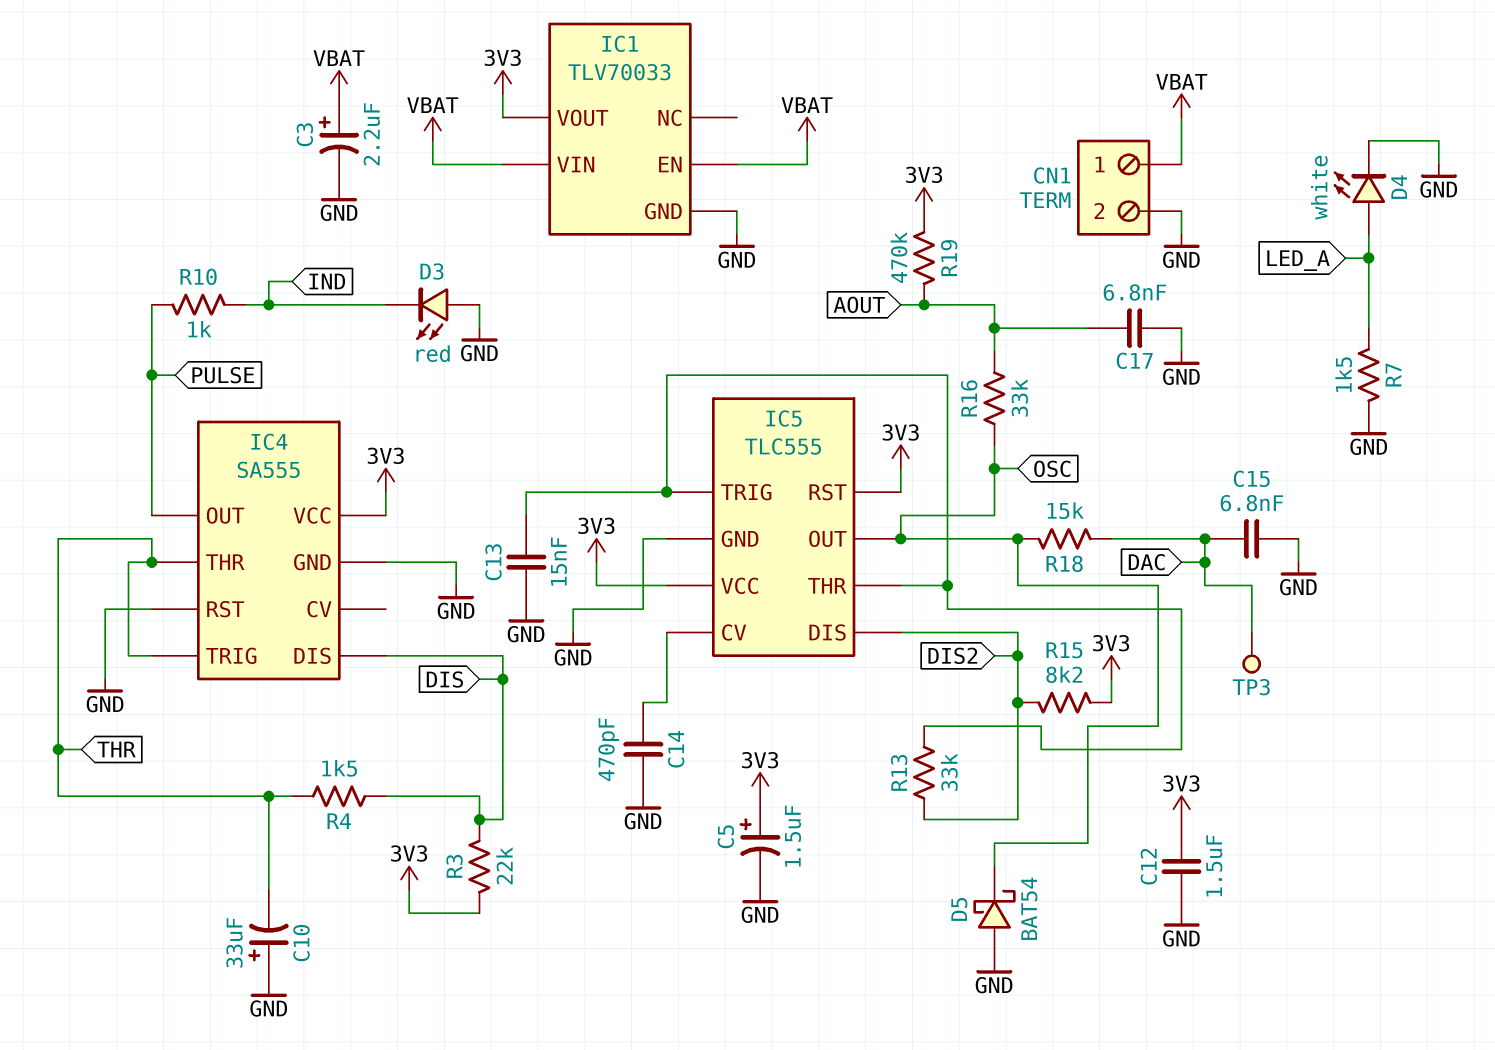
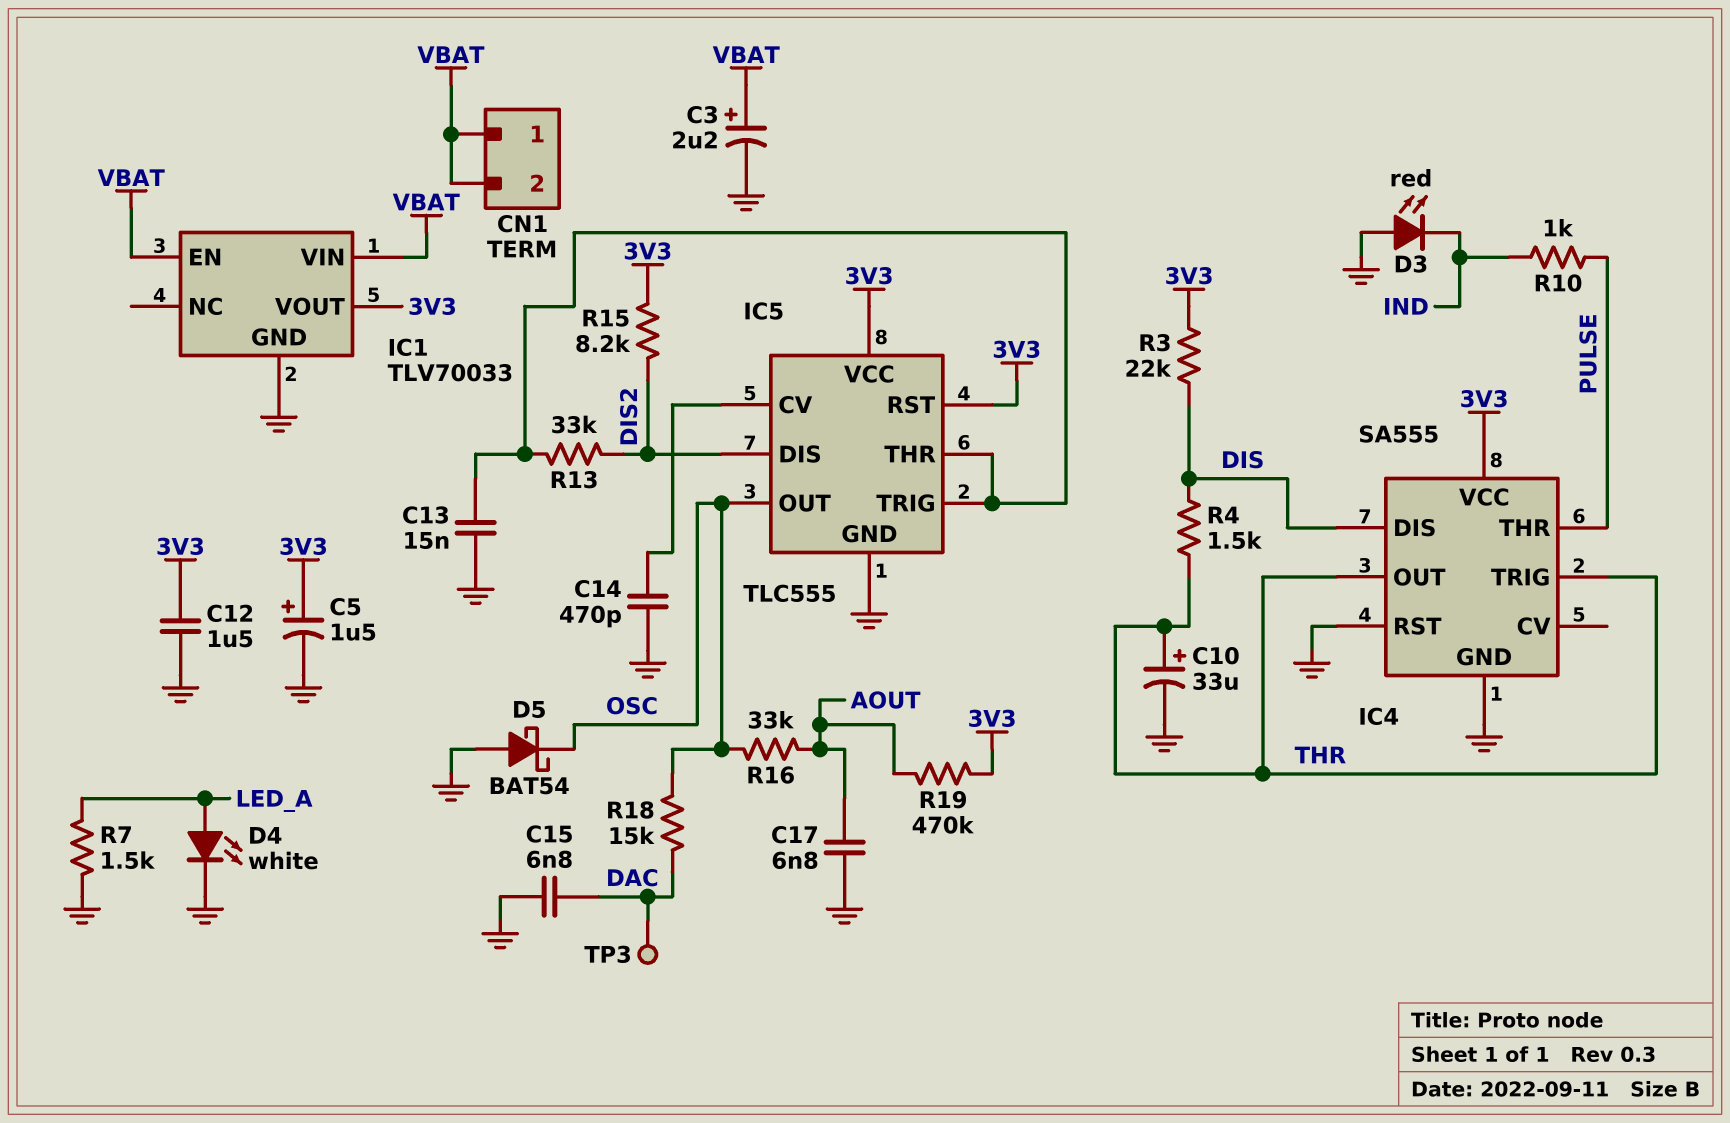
C10: 33uF (plus GND, minus THR) -> 33uF (plus THR, minus GND)
CN1 pin 2: GND -> VBAT
IC4 pin OUT: PULSE -> THR
IC4 pin THR: THR -> PULSE

